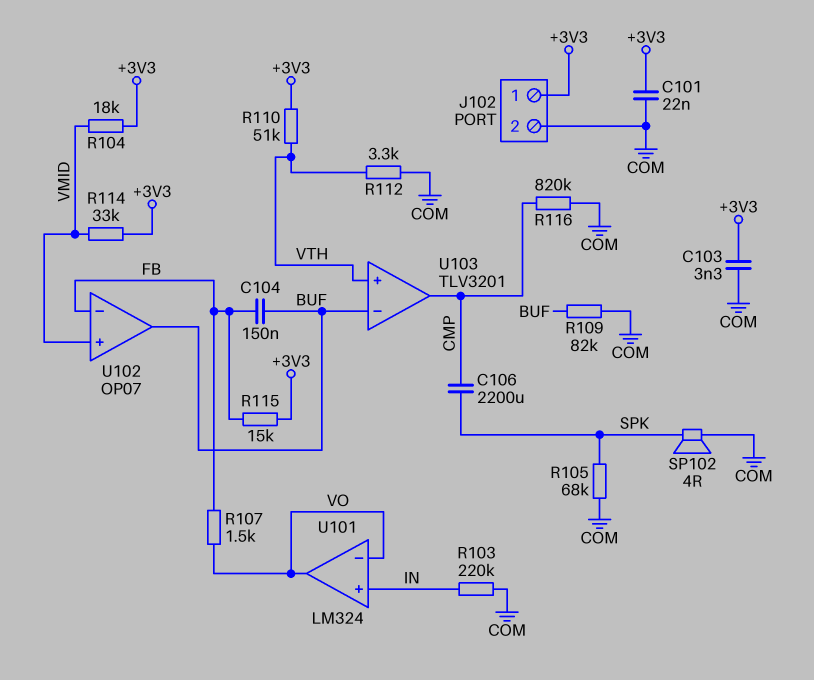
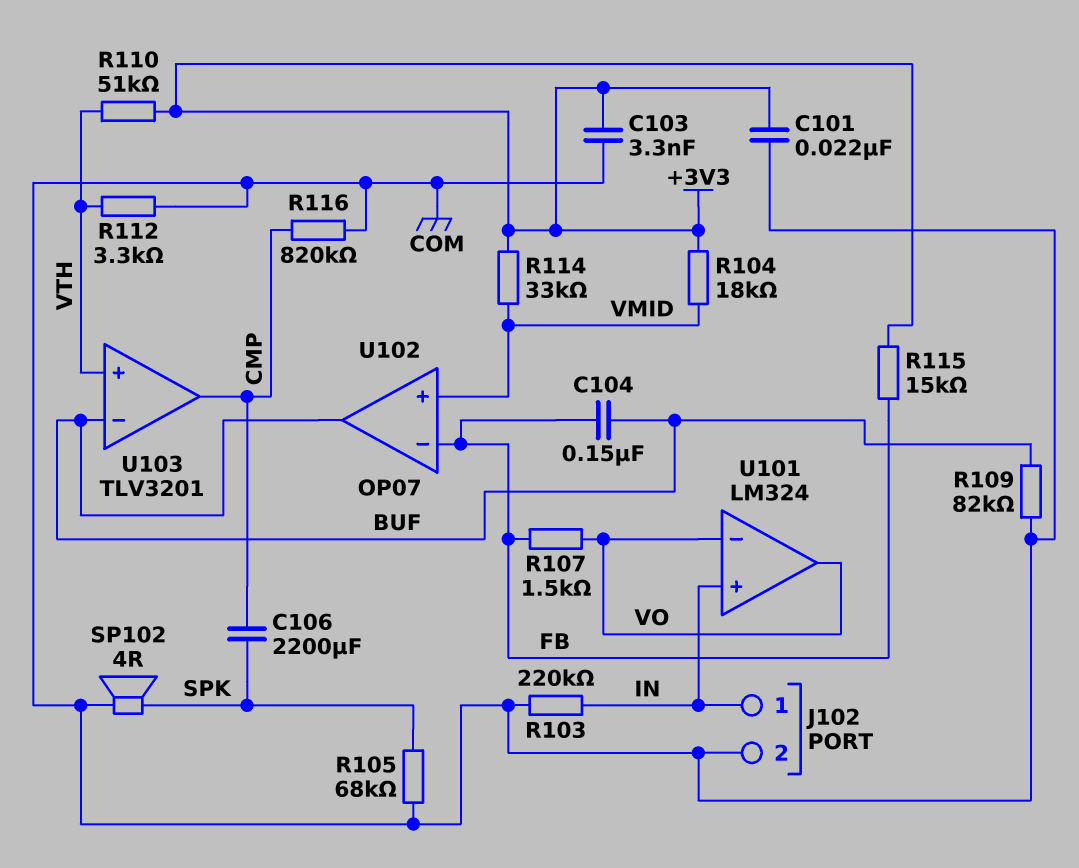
J102 pin 1: +3V3 -> IN

